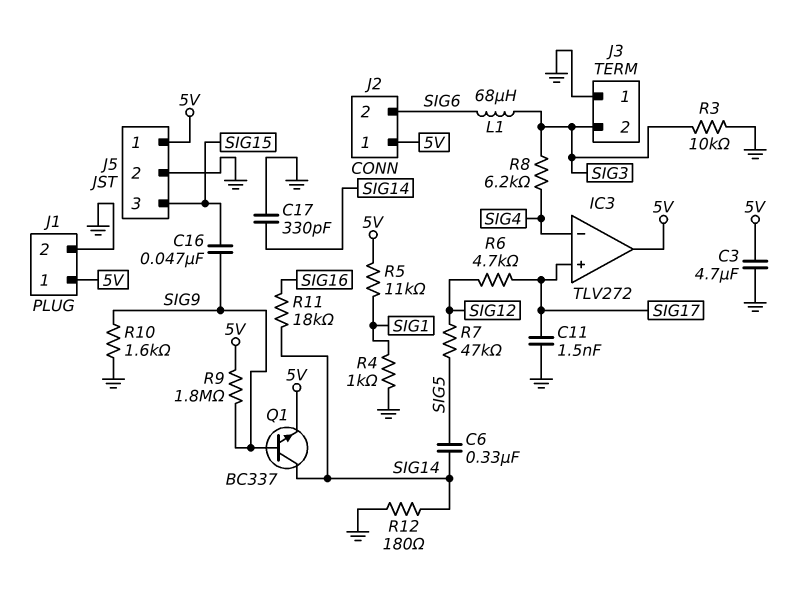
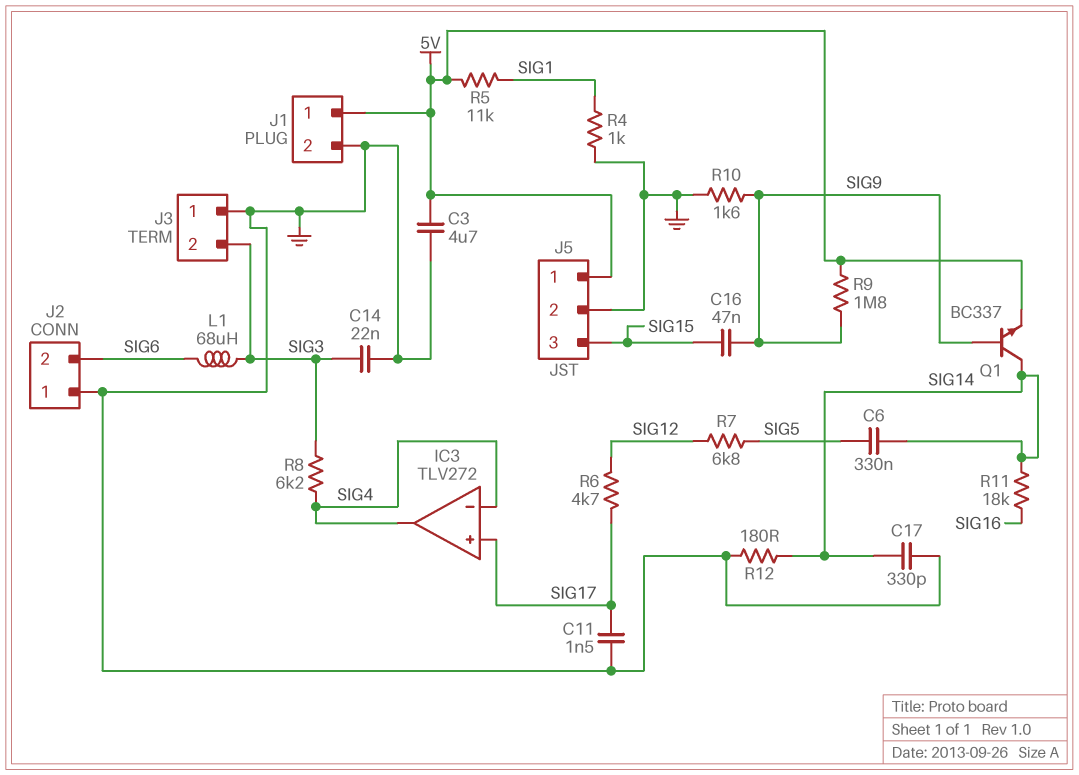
C14: none -> 22nF (GND, SIG3)
IC3 pin out: 5V -> SIG4
J2 pin 1: 5V -> GND
R3: 10k (GND, SIG3) -> none
R7: 47k (SIG5, SIG12) -> 6.8k (SIG5, SIG12)

